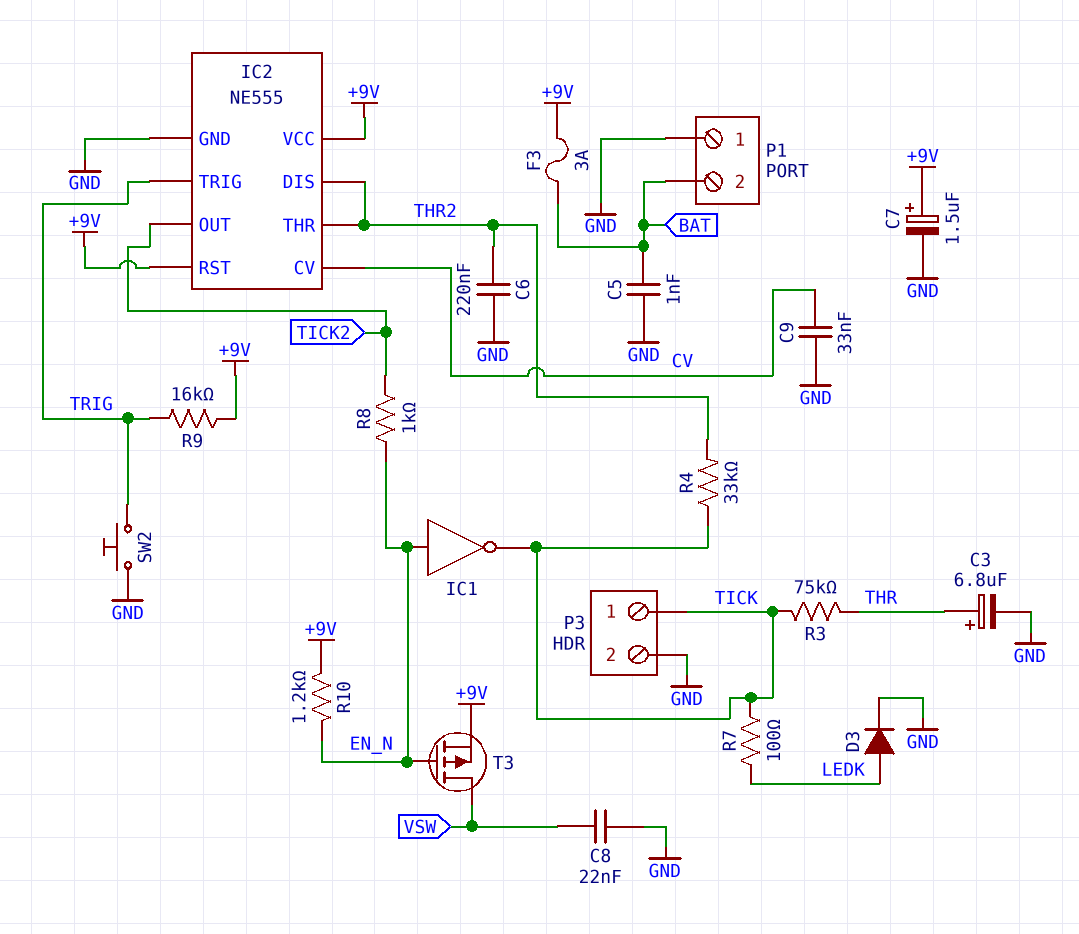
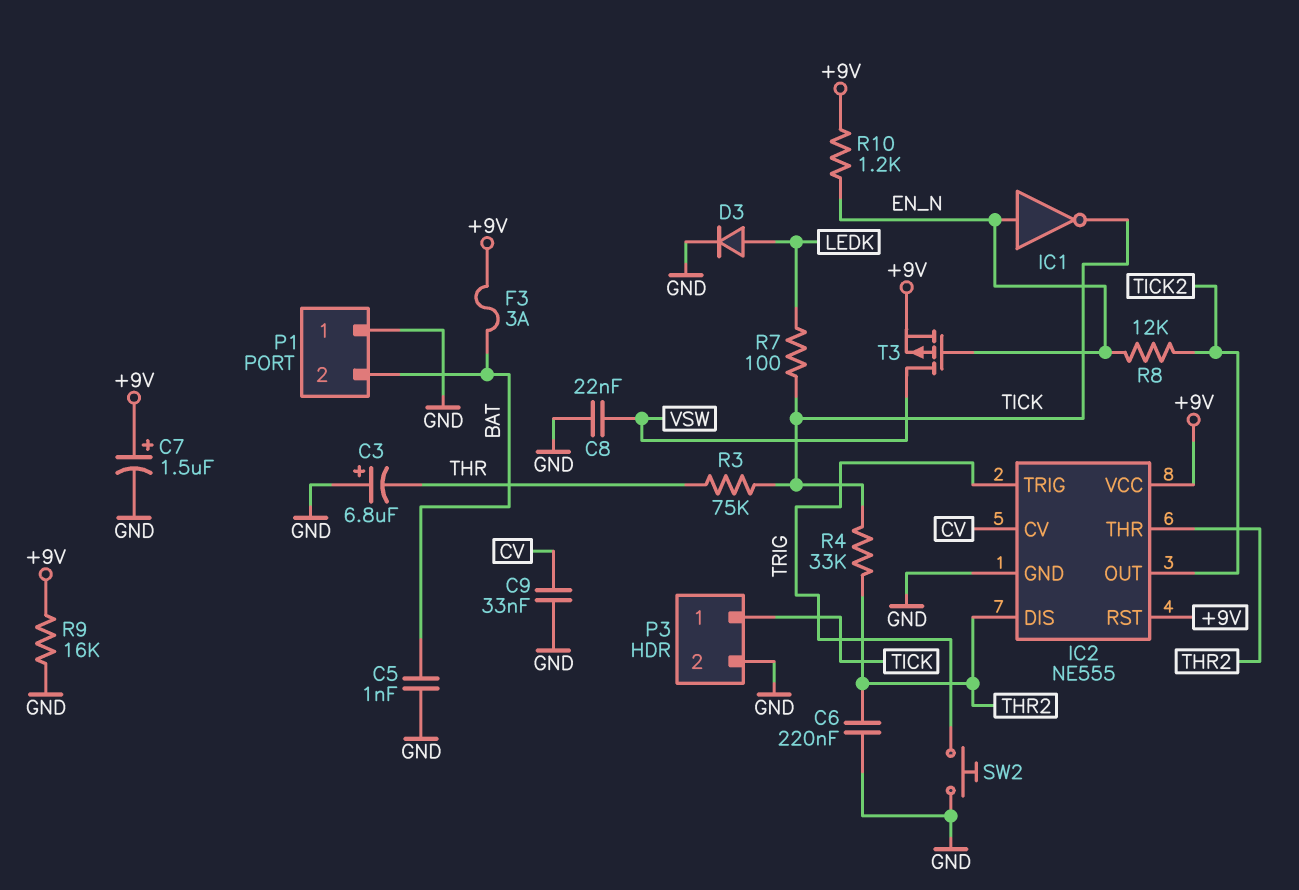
C3: 6.8uF (plus THR, minus GND) -> 6.8uF (plus GND, minus THR)
R8: 1k (EN_N, TICK2) -> 12k (EN_N, TICK2)
R9: 16k (+9V, TRIG) -> 16k (+9V, GND)

